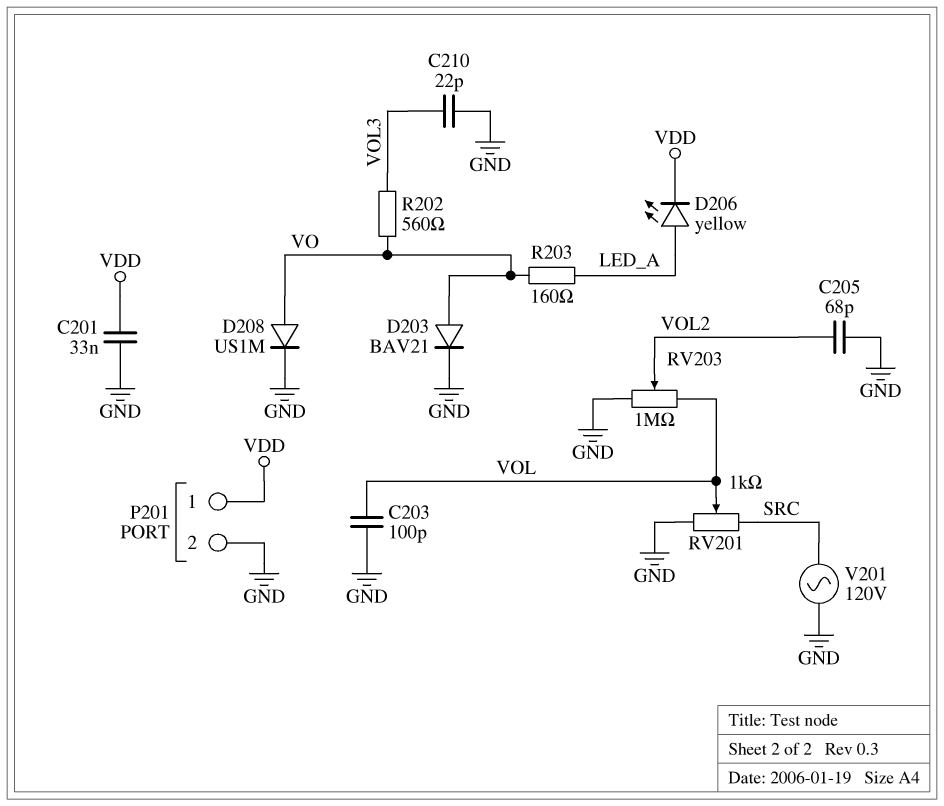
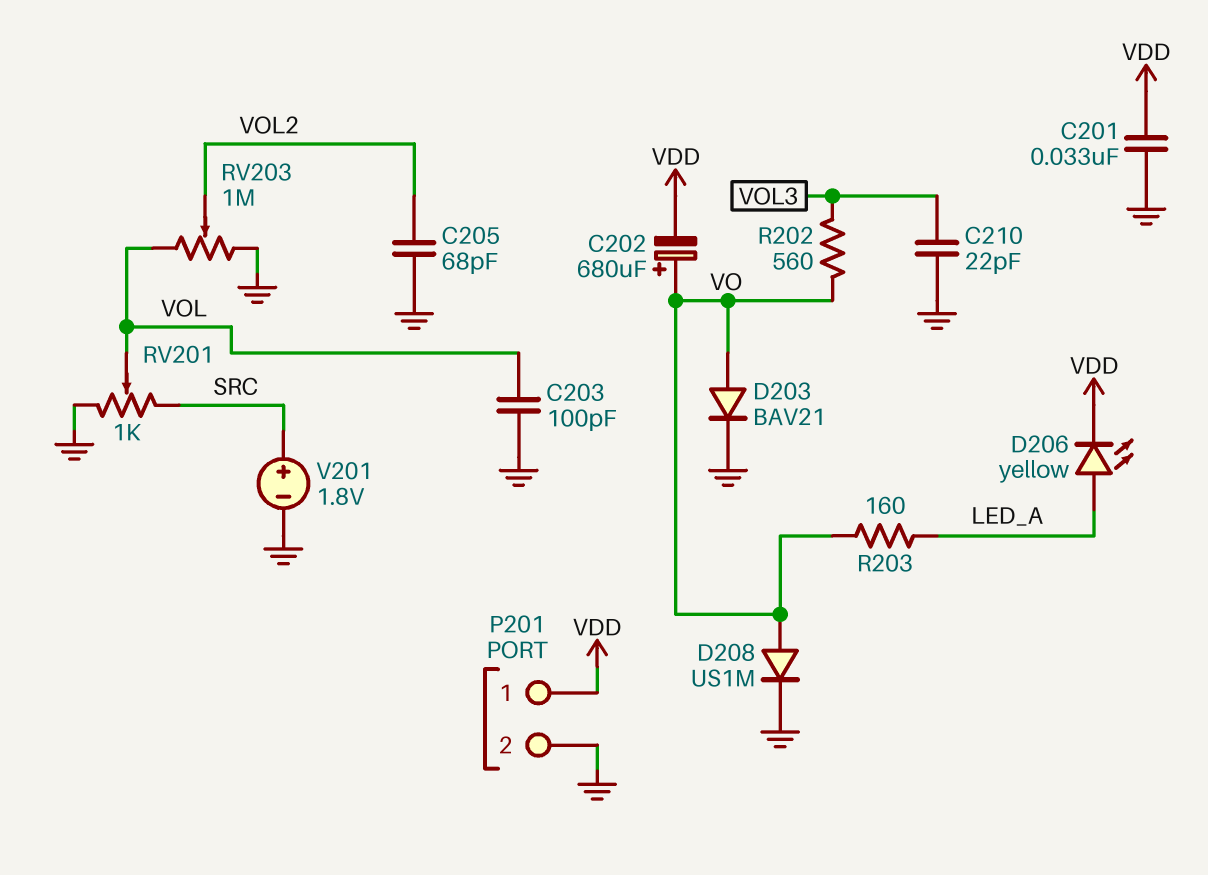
C202: none -> 680uF (plus VO, minus VDD)
V201: AC 120V (GND, SRC) -> 1.8V (plus SRC, minus GND)

